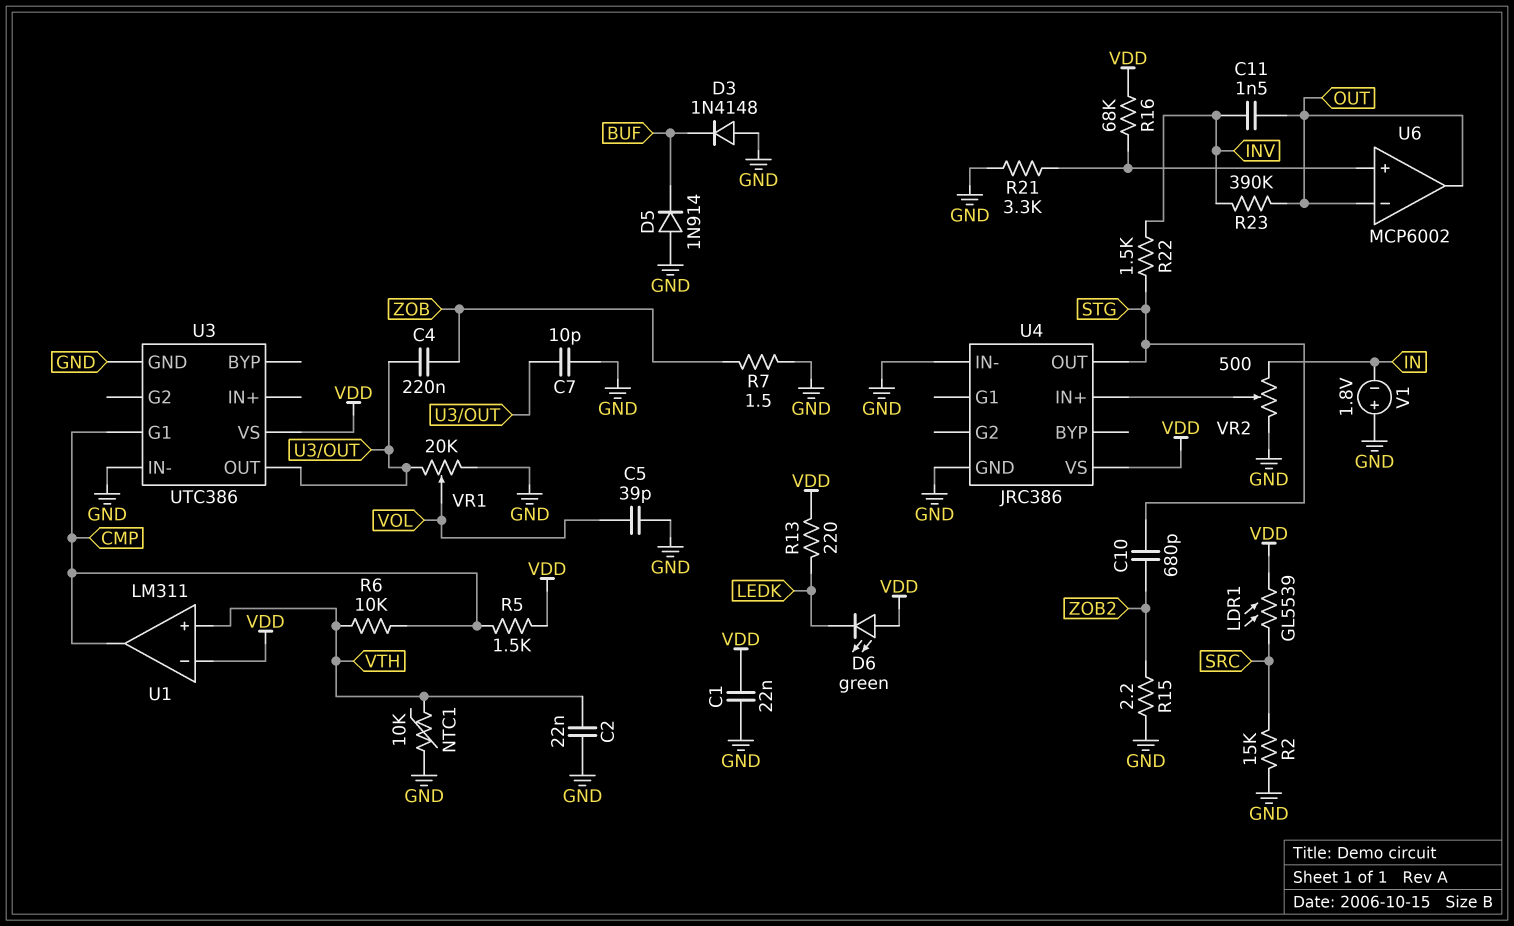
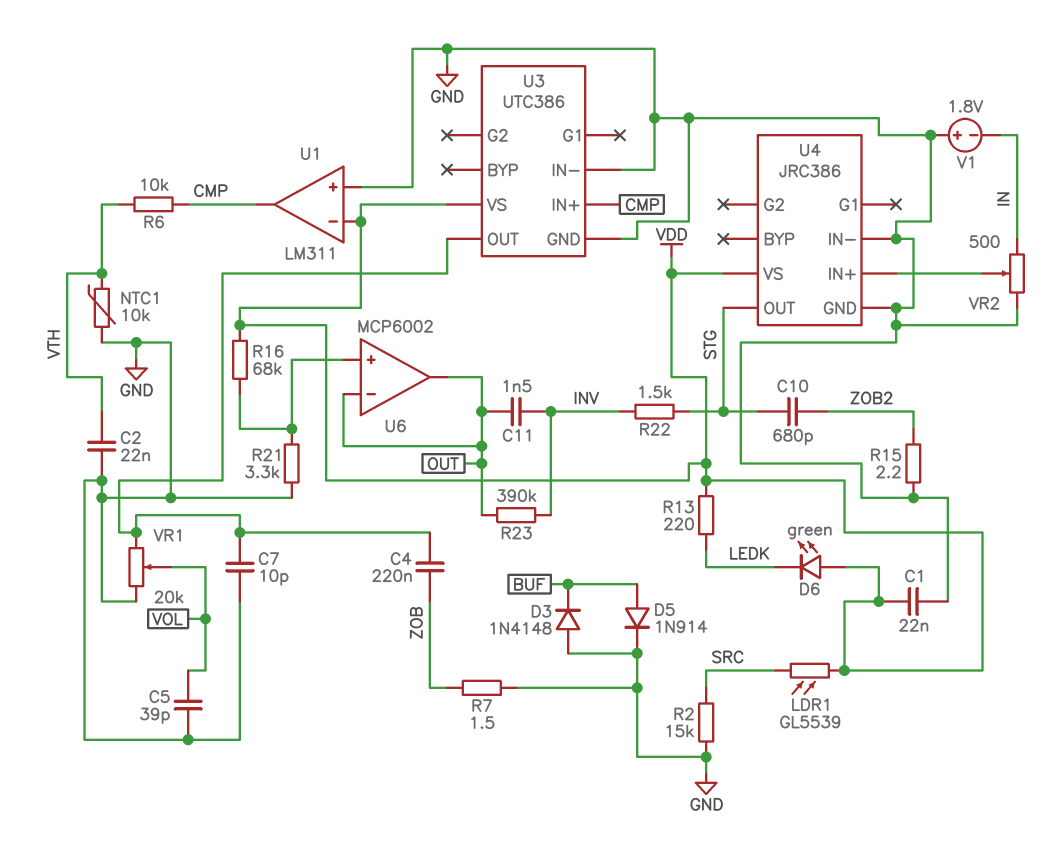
D5: diode 1N914 (A GND, K BUF) -> diode 1N914 (A BUF, K GND)
R5: 1.5k (CMP, VDD) -> none
U1 pin in+: VTH -> GND
U3 pin G1: CMP -> none
U3 pin IN+: none -> CMP

